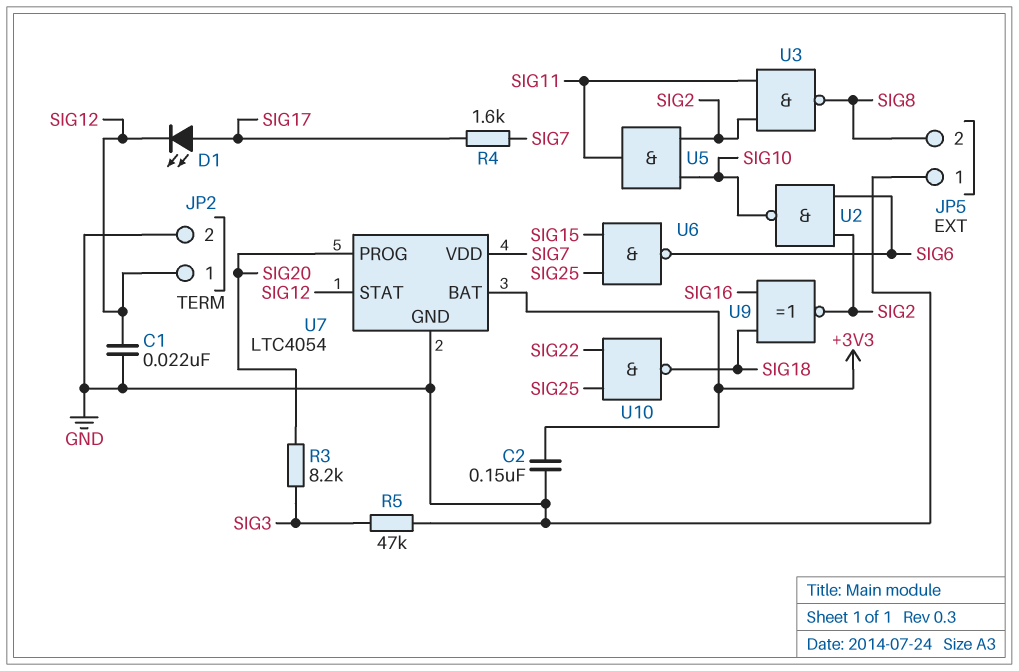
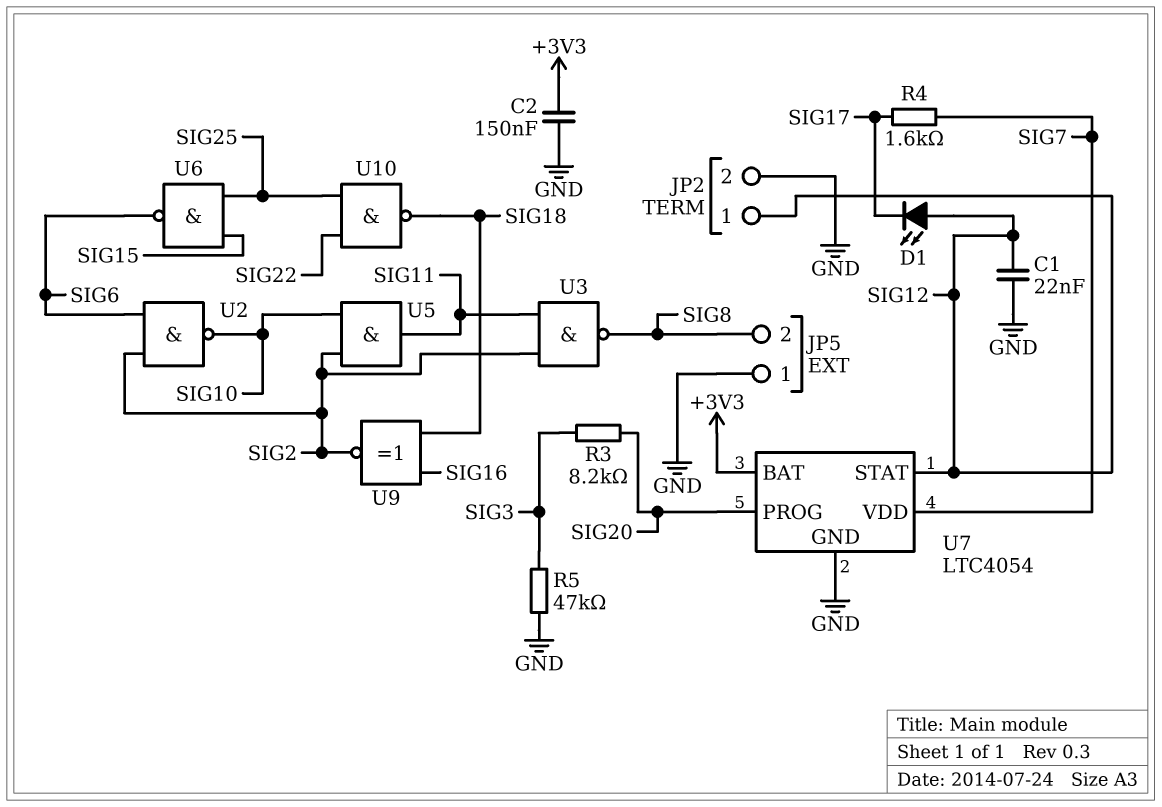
D1: LED (A SIG17, K SIG12) -> LED (A SIG12, K SIG17)

